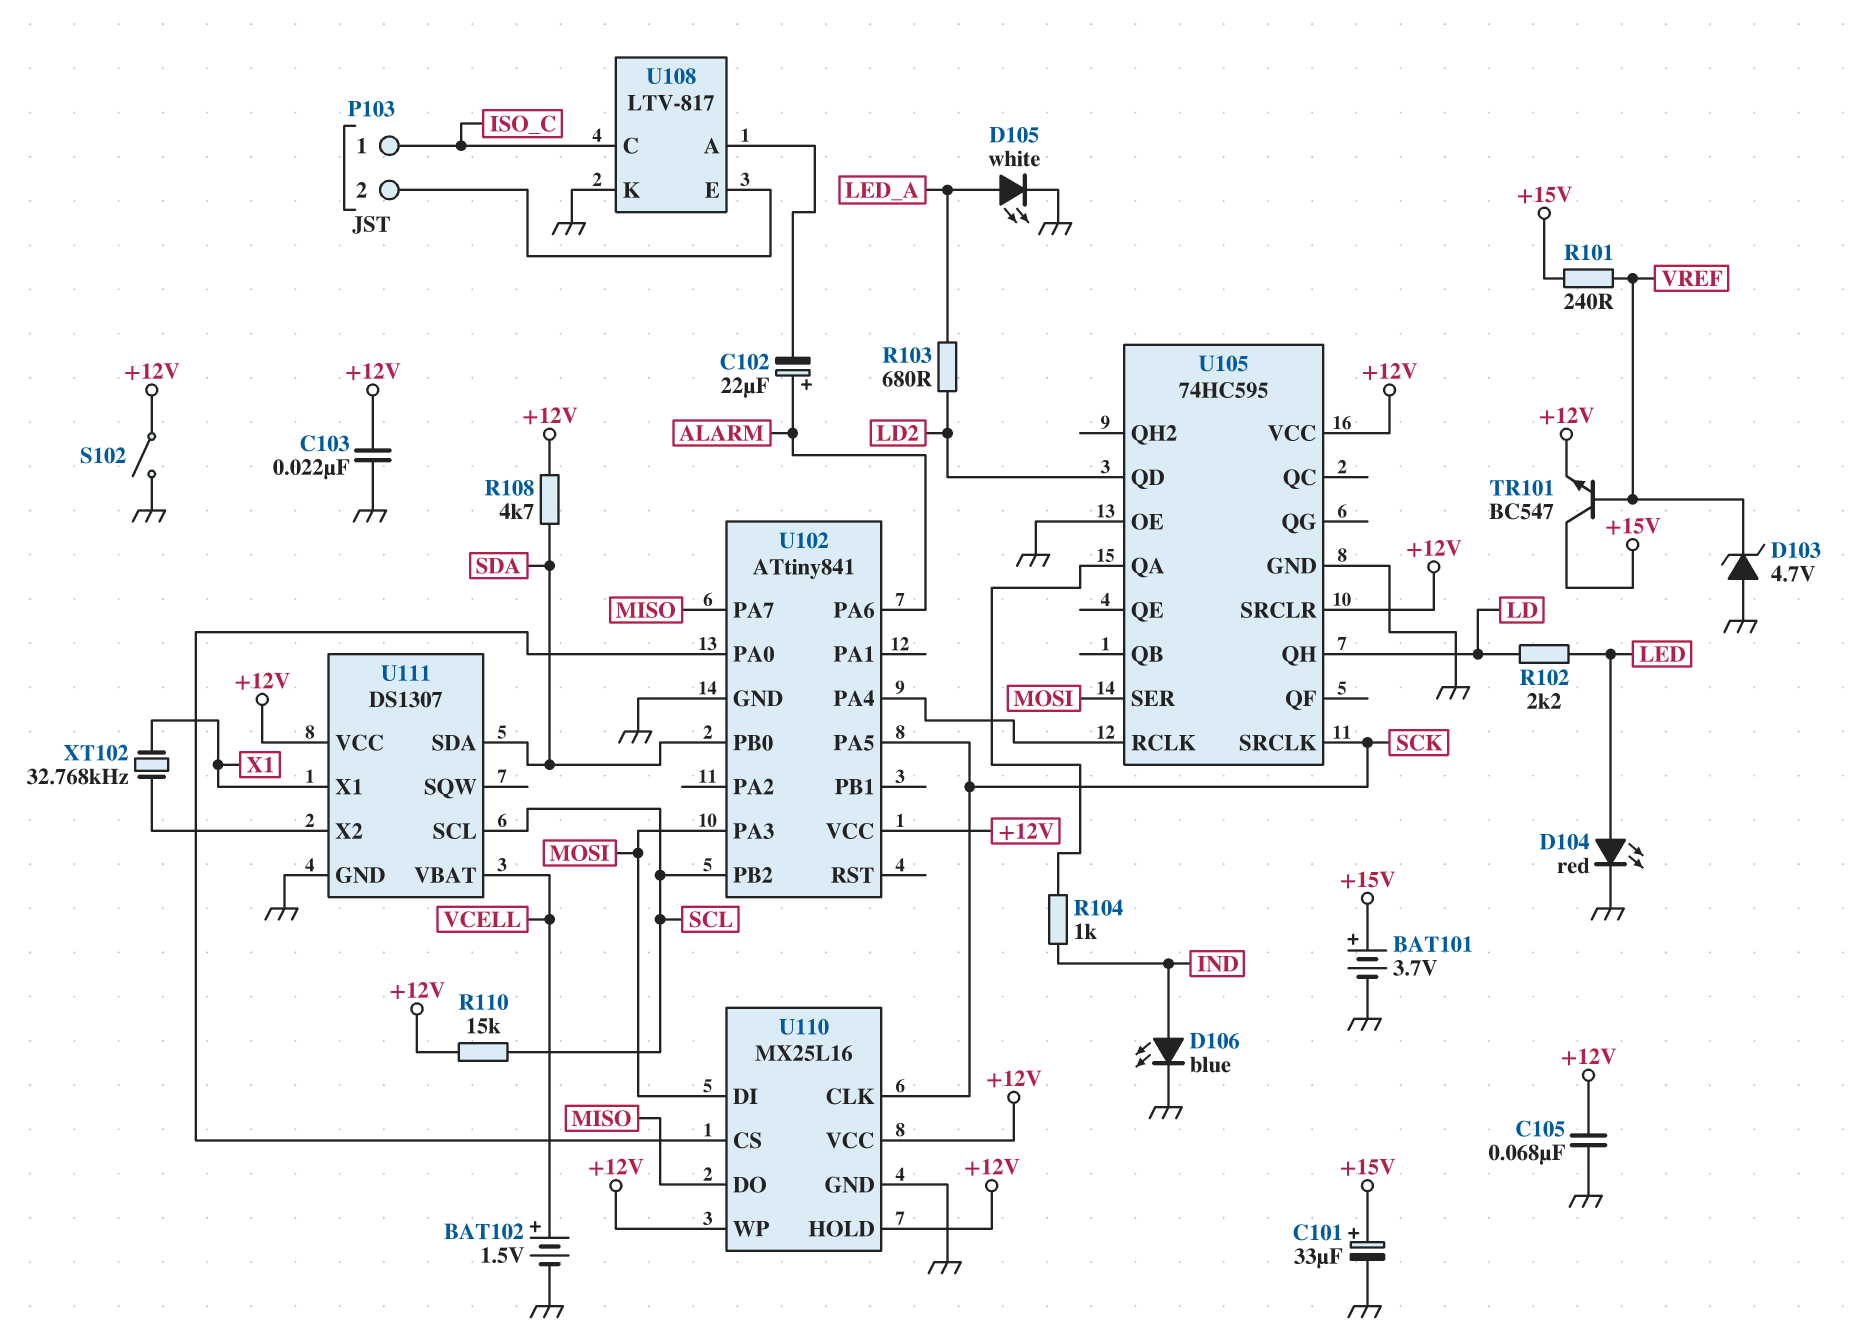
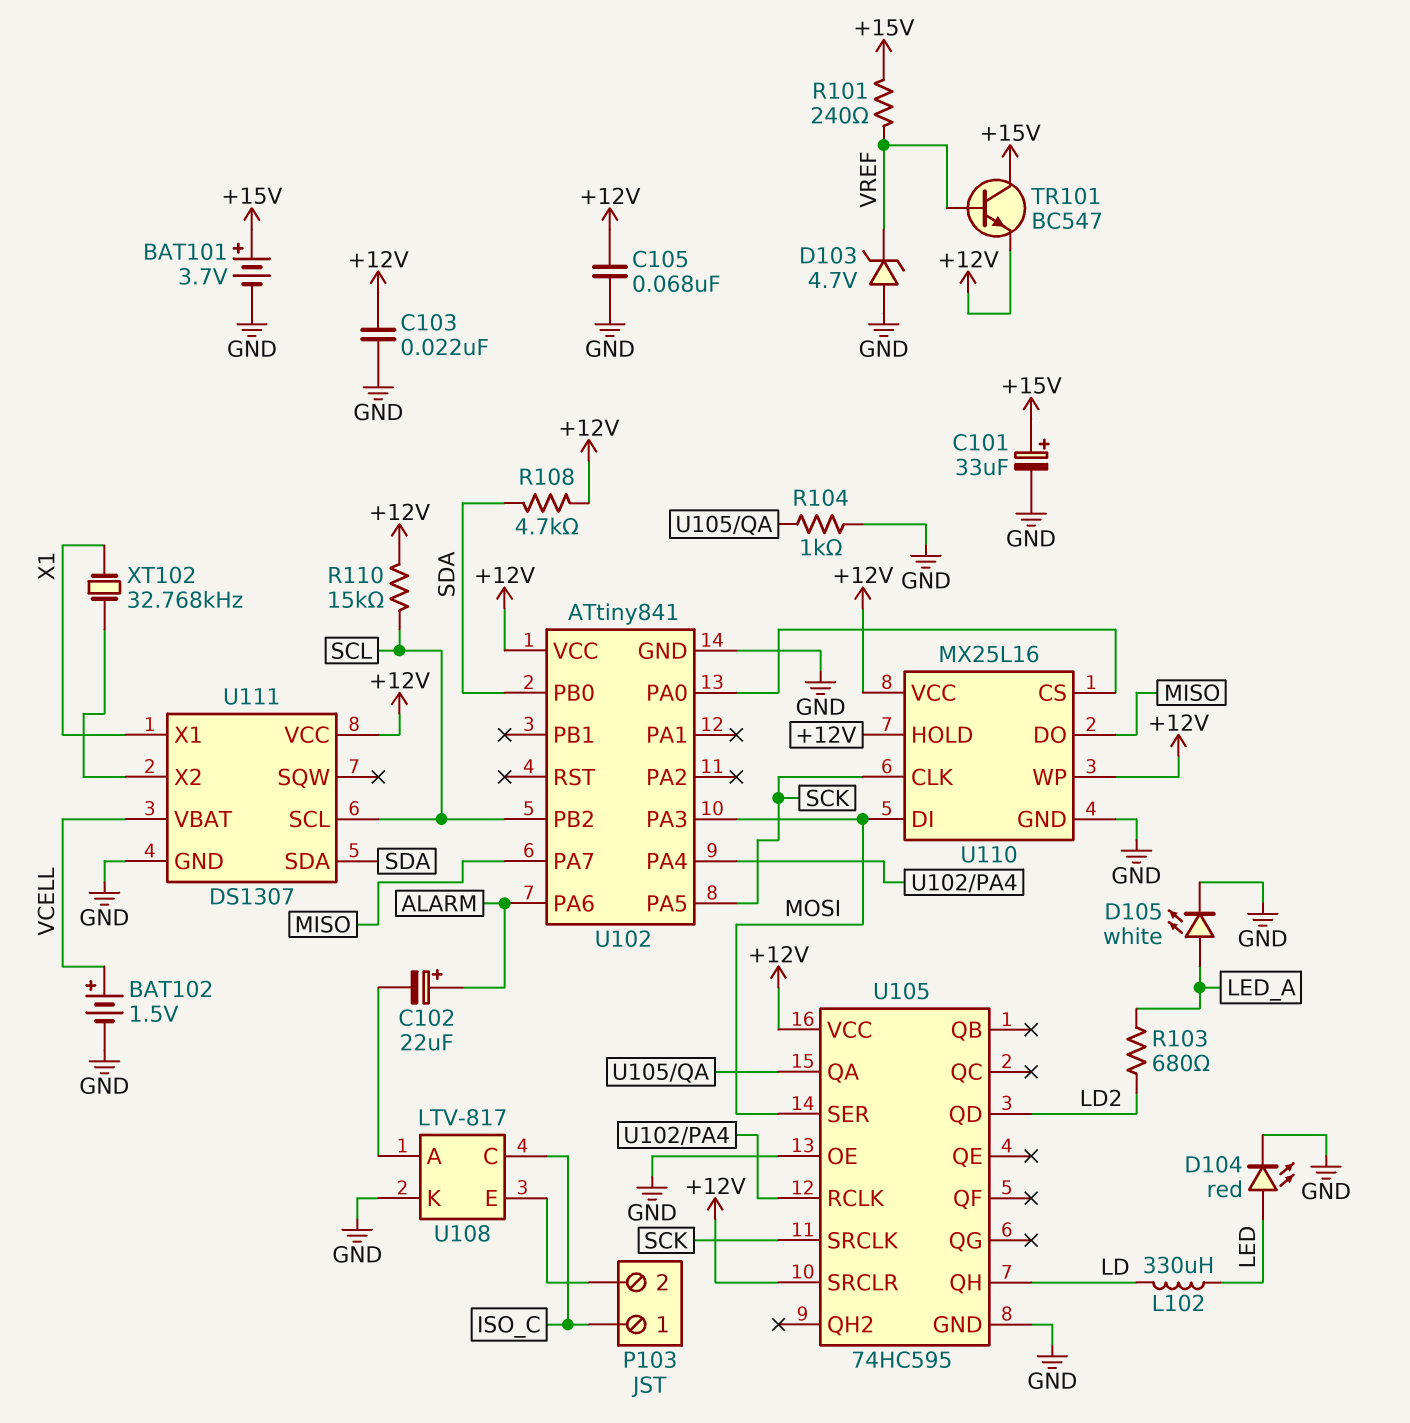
D106: LED blue (A IND, K GND) -> none
L102: none -> 330uH (LD, LED)
R102: 2.2k (LD, LED) -> none
R104: 1k (IND, U105/QA) -> 1k (GND, U105/QA)
S102: switch (+12V, GND) -> none

